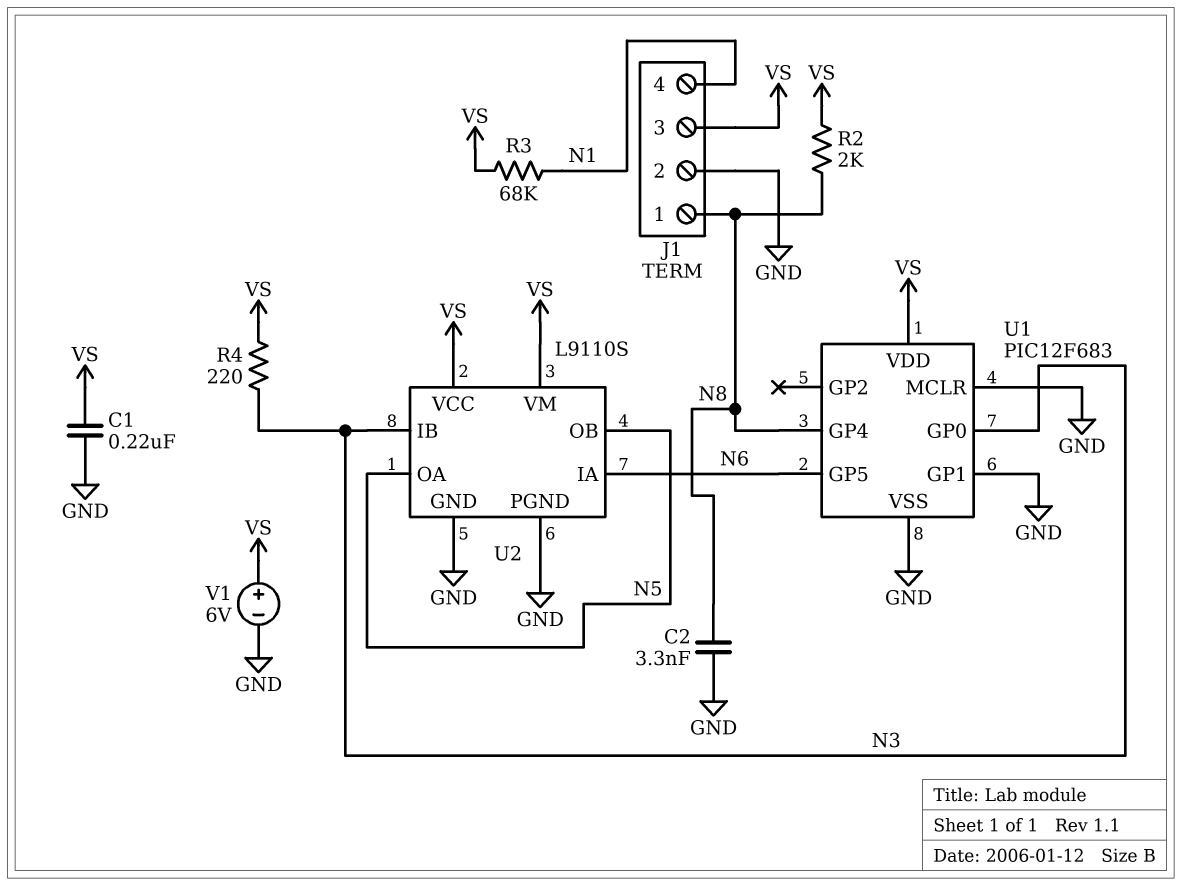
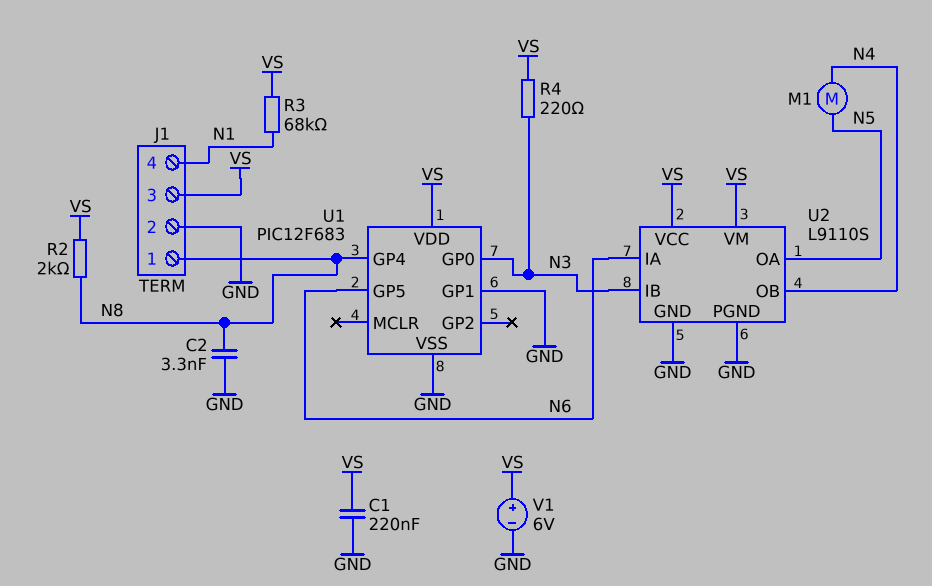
M1: none -> motor (N4, N5)
U1 pin MCLR: GND -> none
U2 pin OB: N5 -> N4

